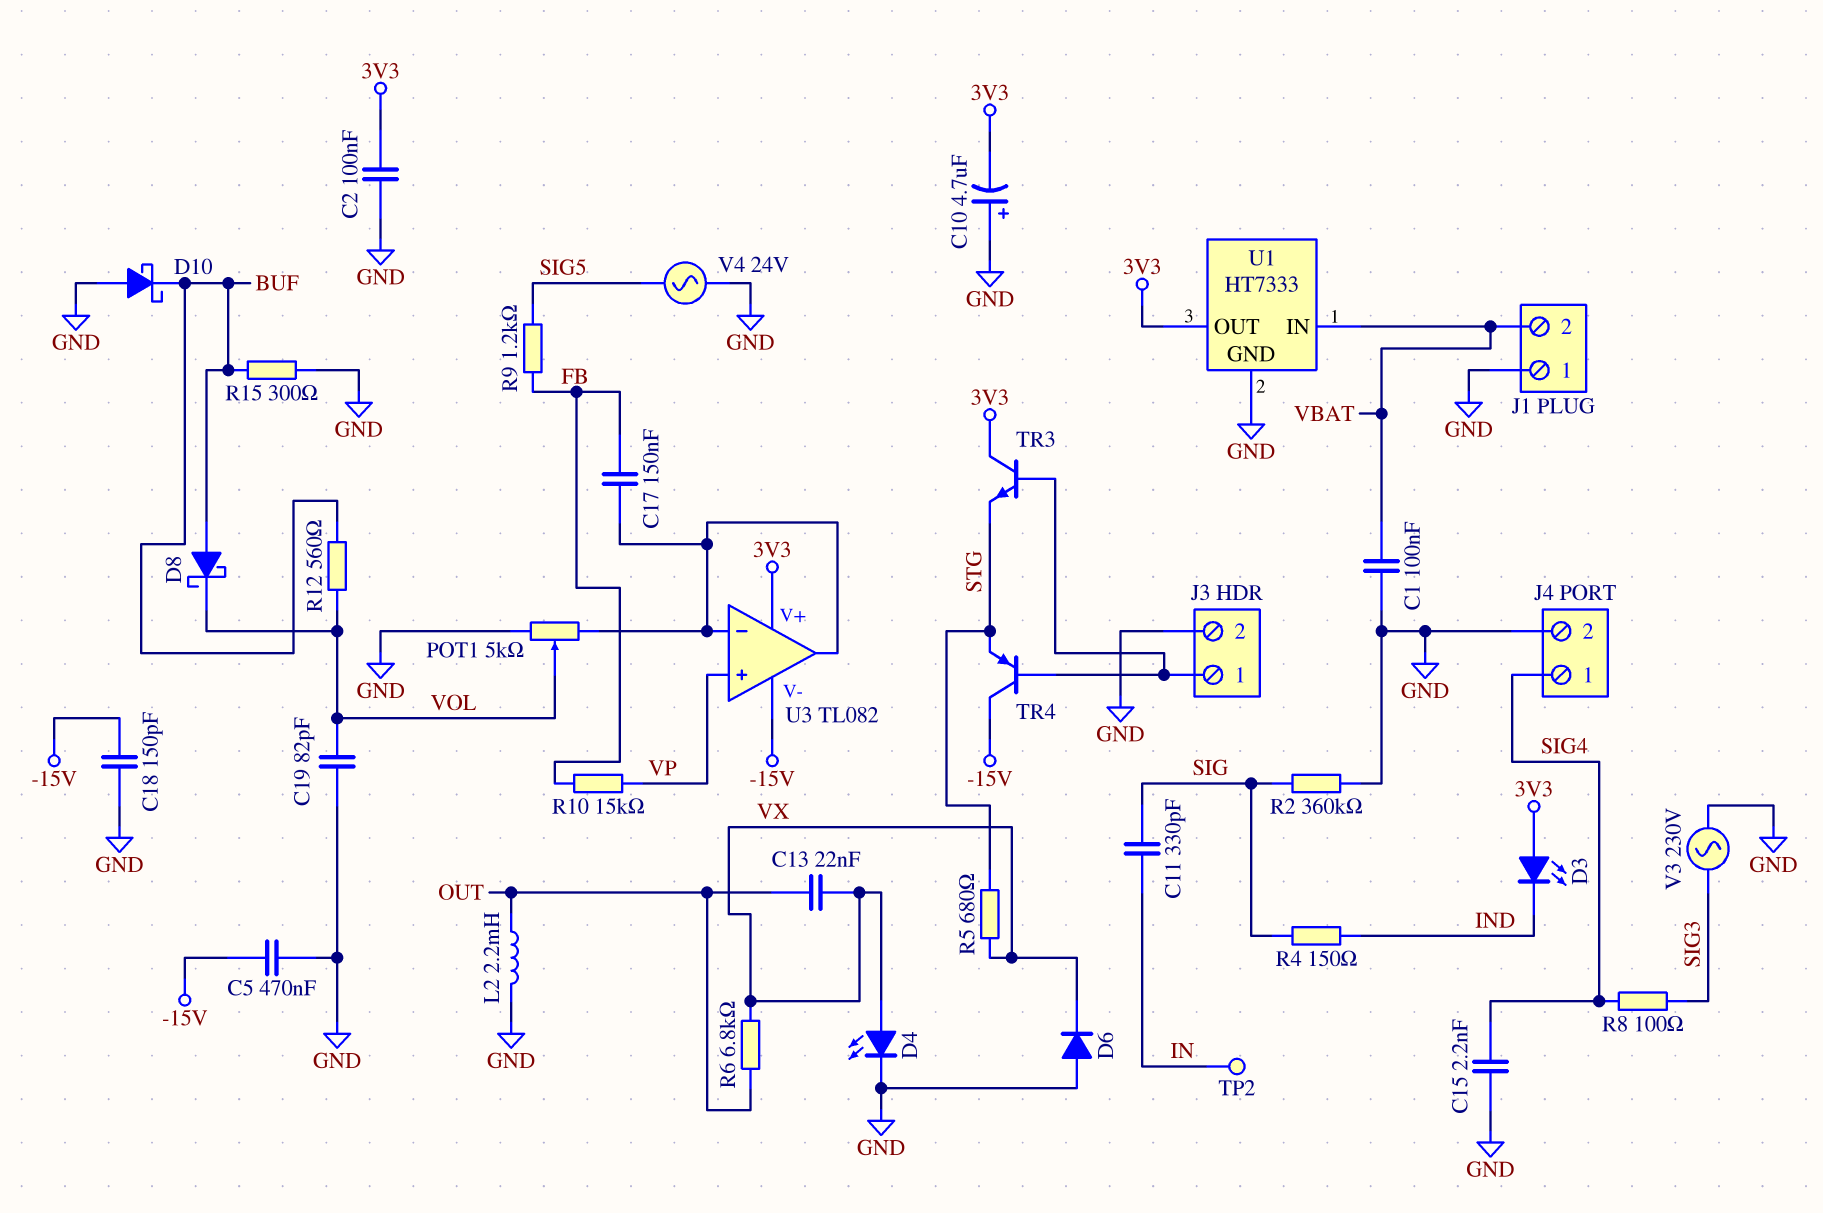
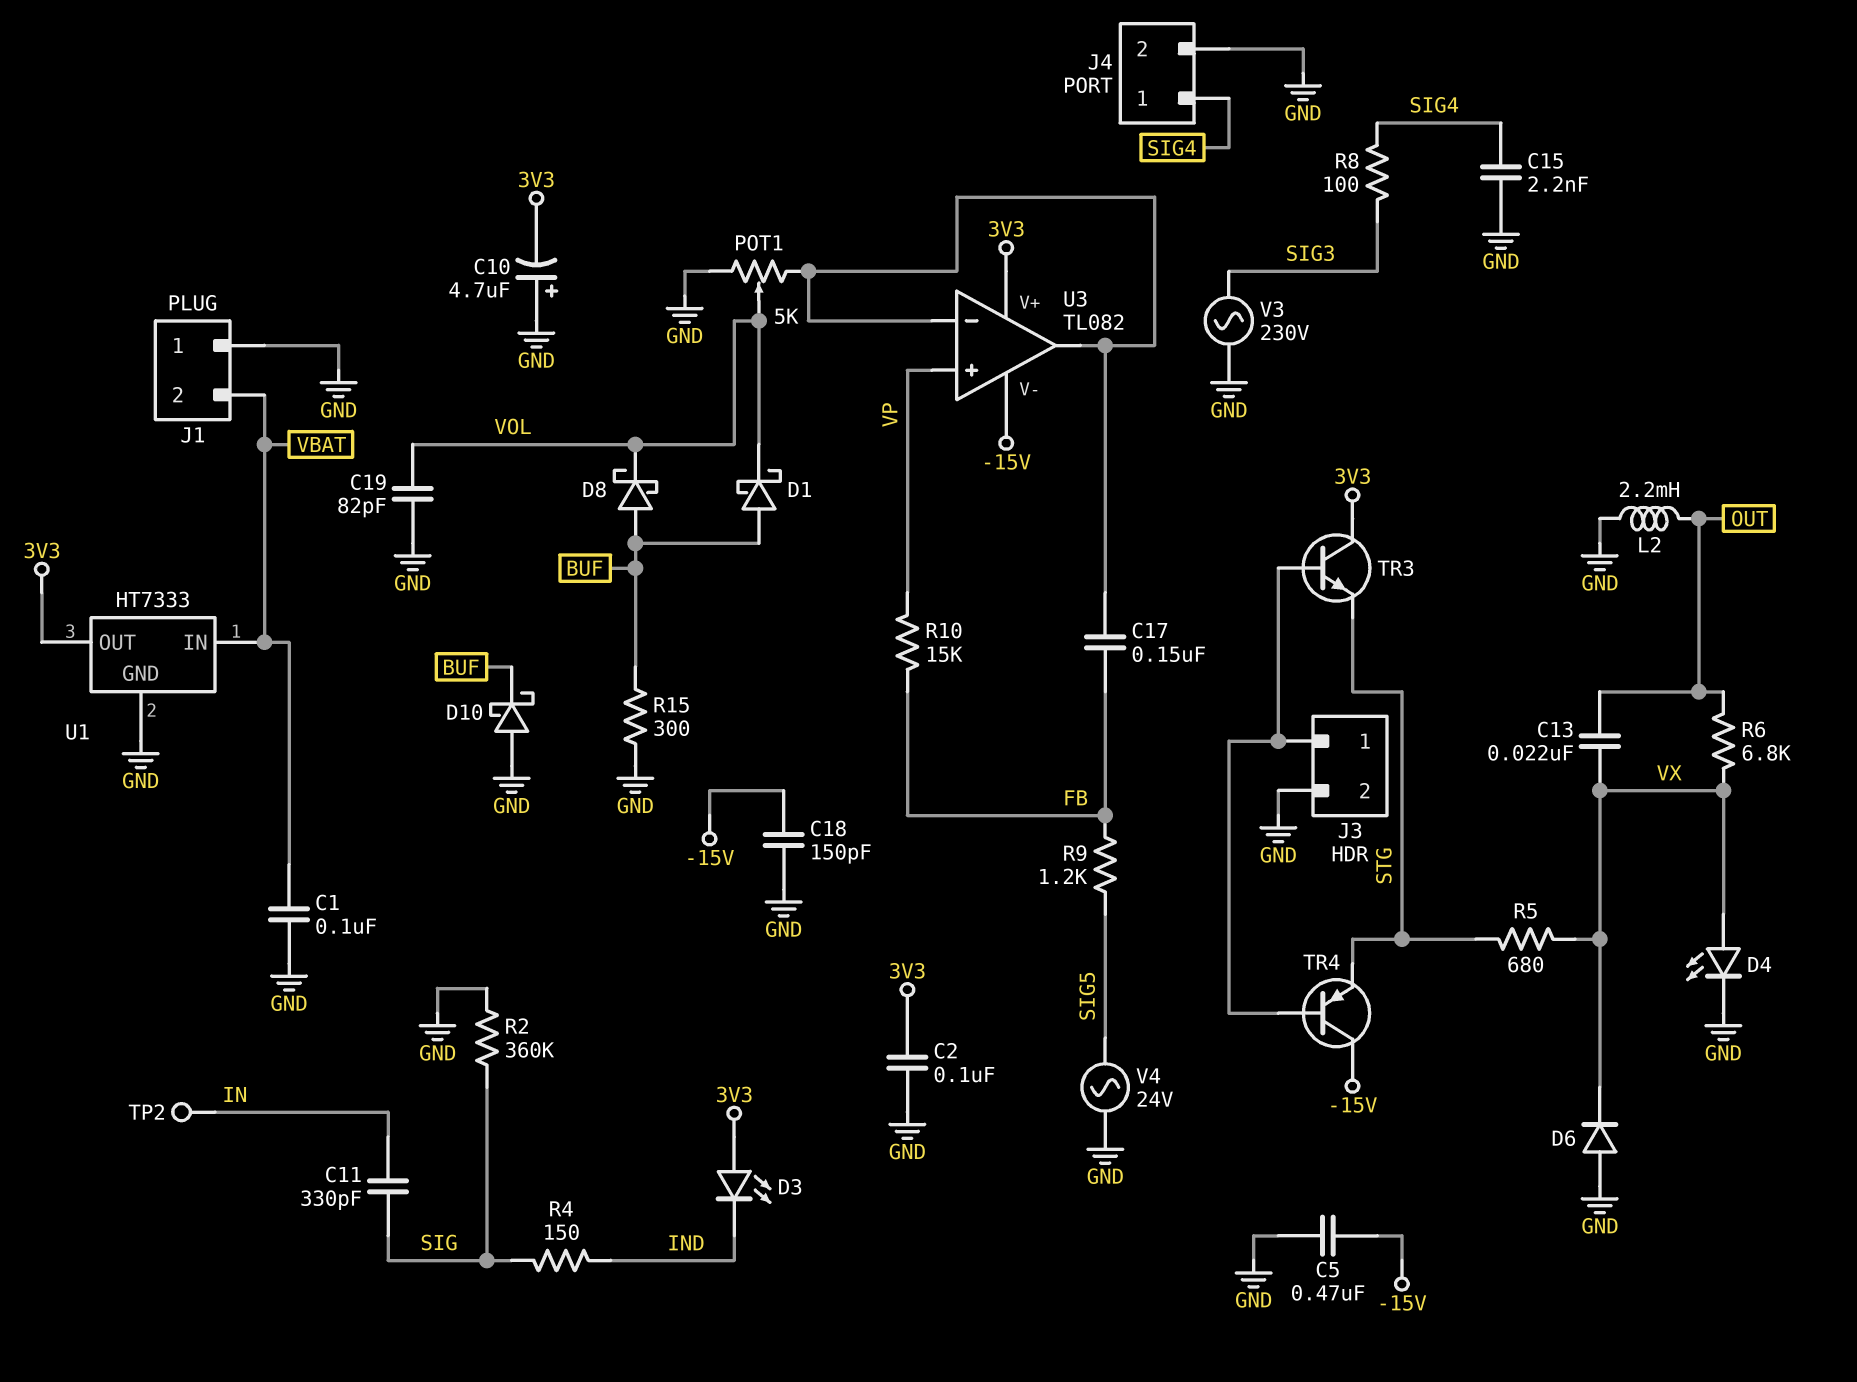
D1: none -> schottky (A BUF, K VOL)
R12: 560 (BUF, VOL) -> none

